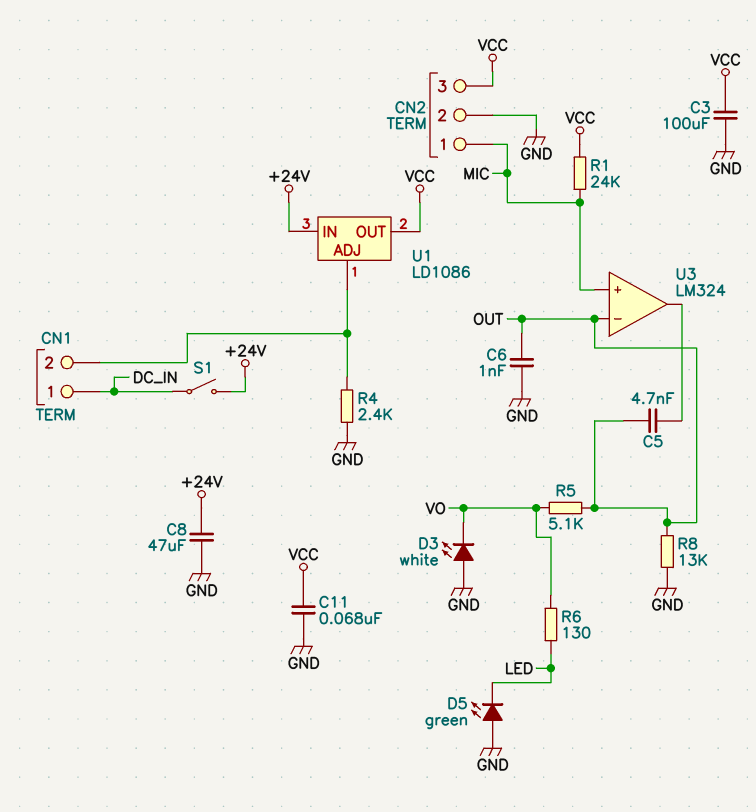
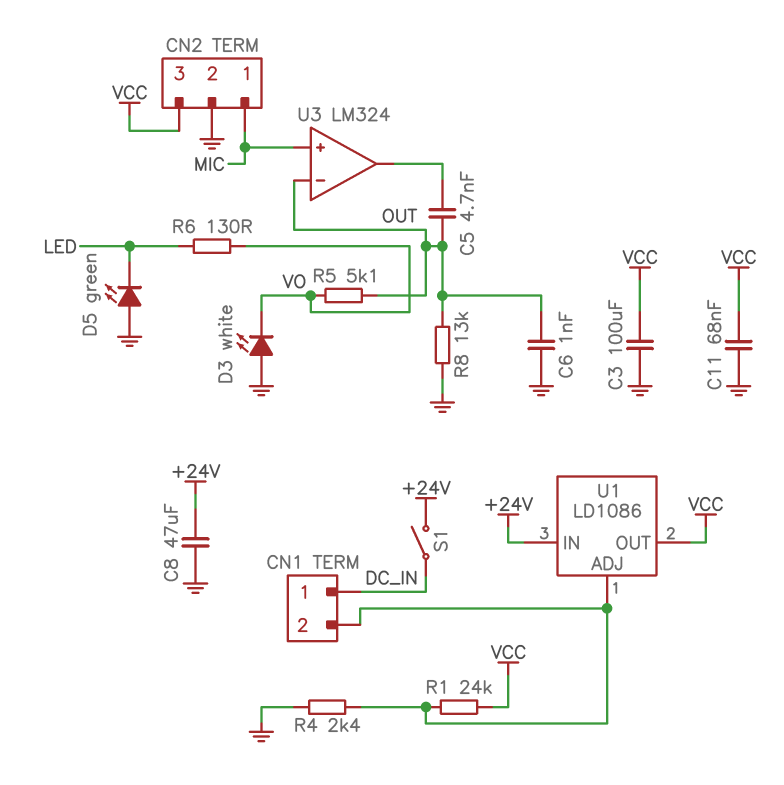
R1: 24k (MIC, VCC) -> 24k (CN1/2, VCC)

